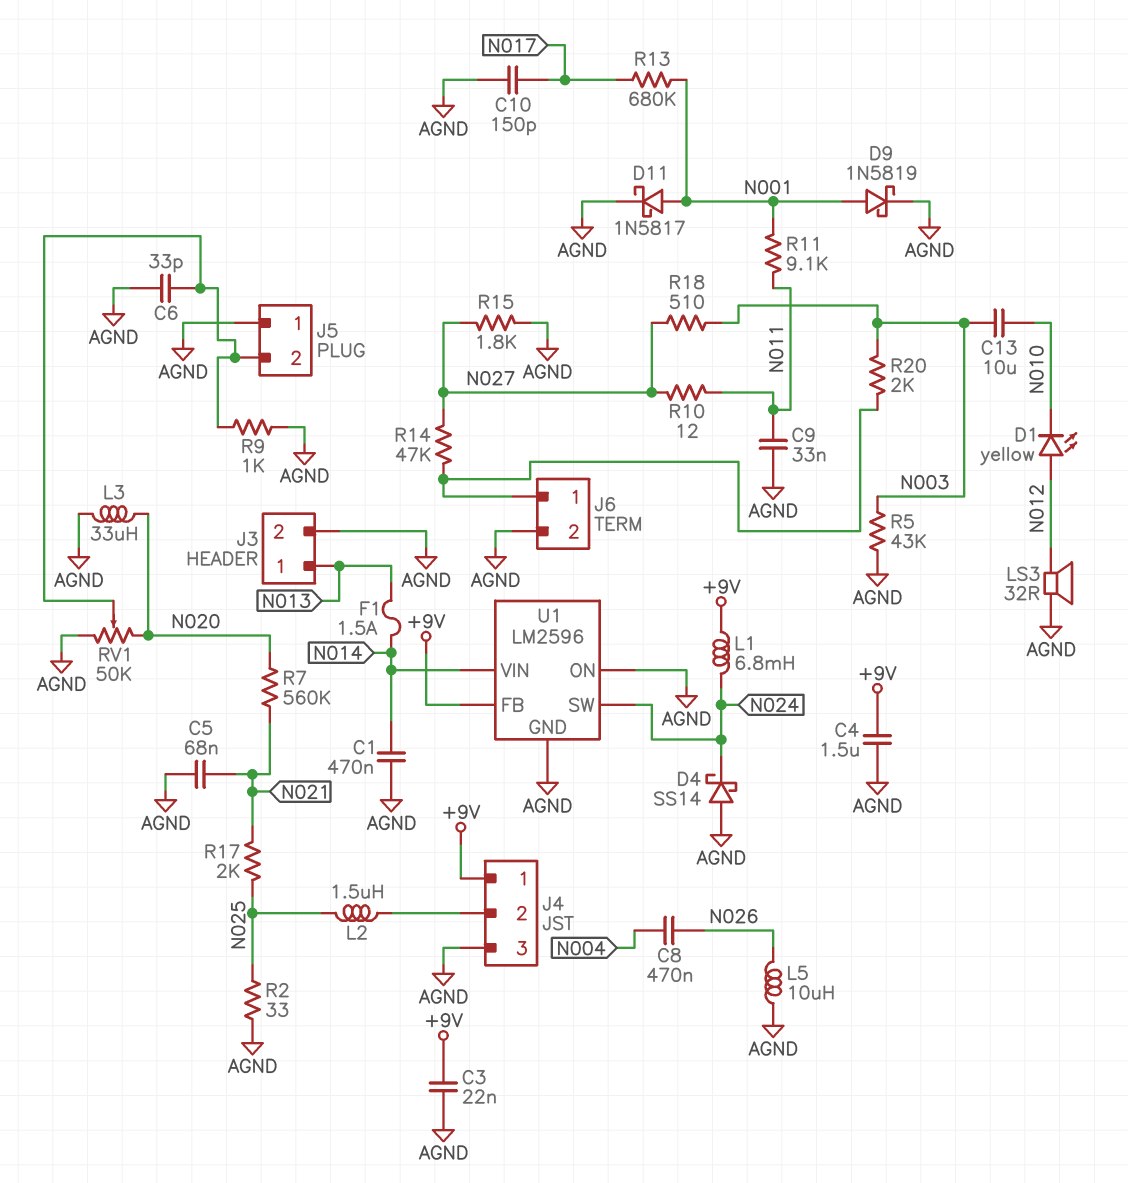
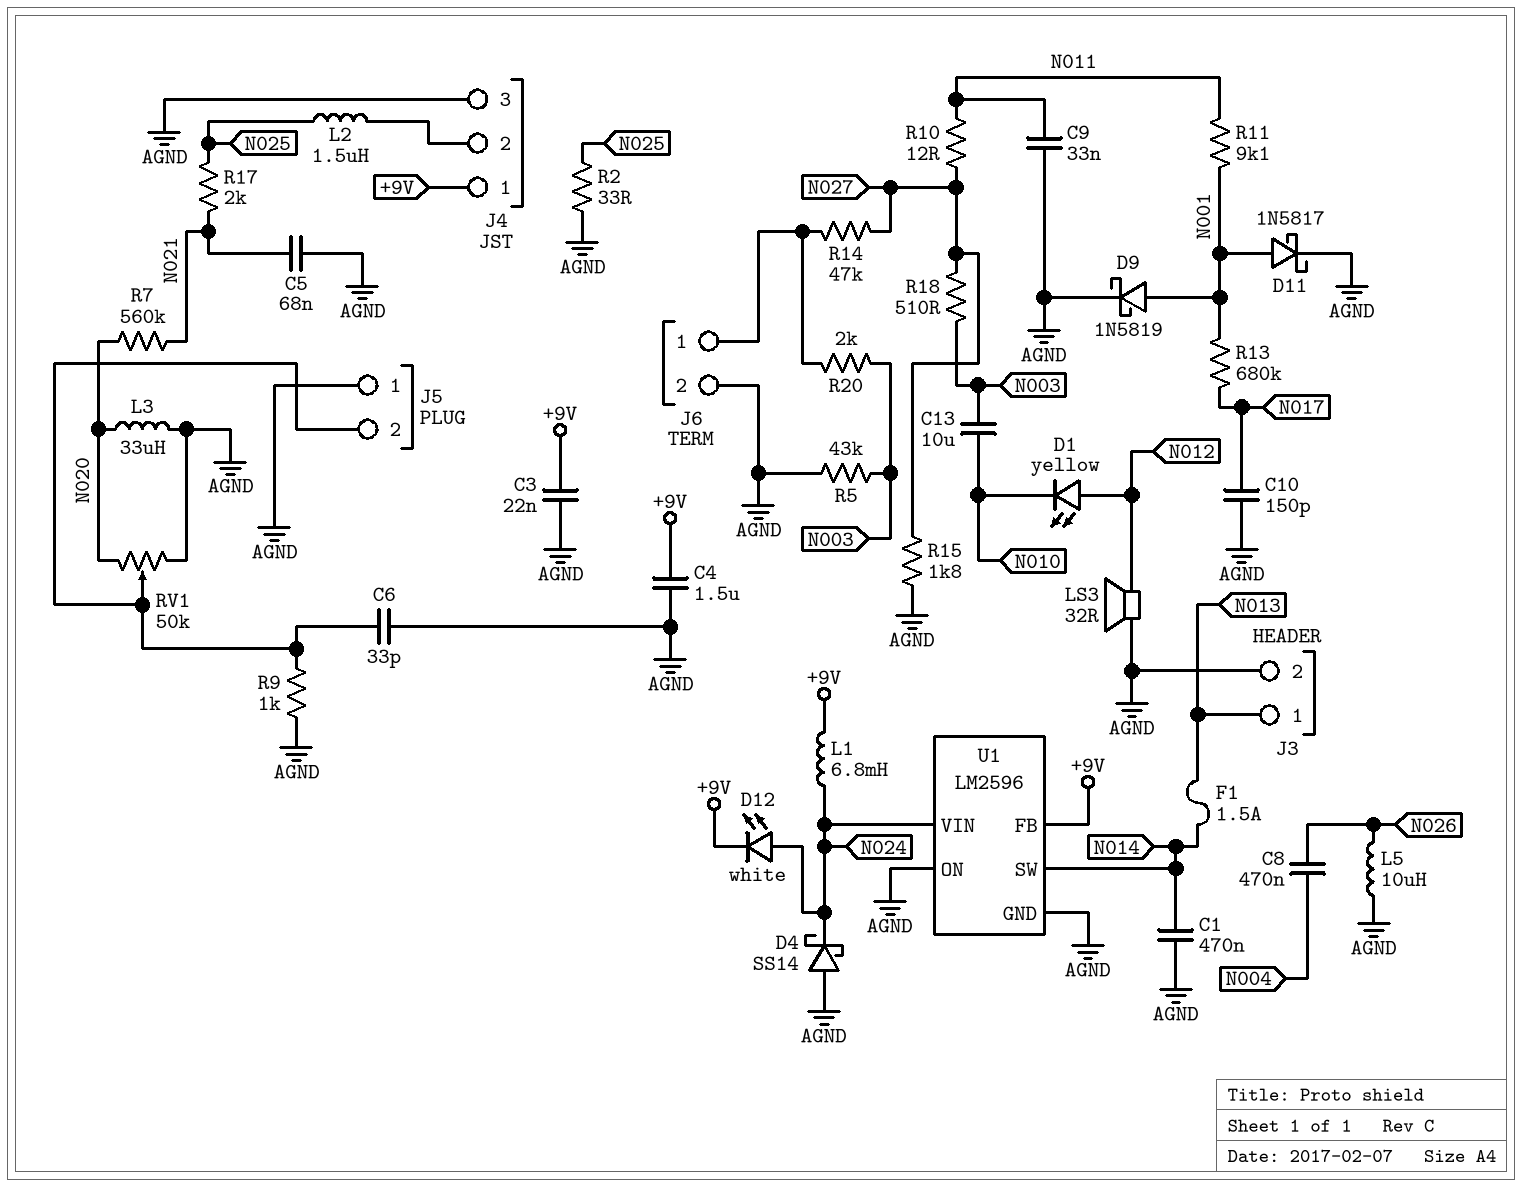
D12: none -> LED white (A N024, K +9V)
U1 pin SW: N024 -> N014
U1 pin VIN: N014 -> N024

